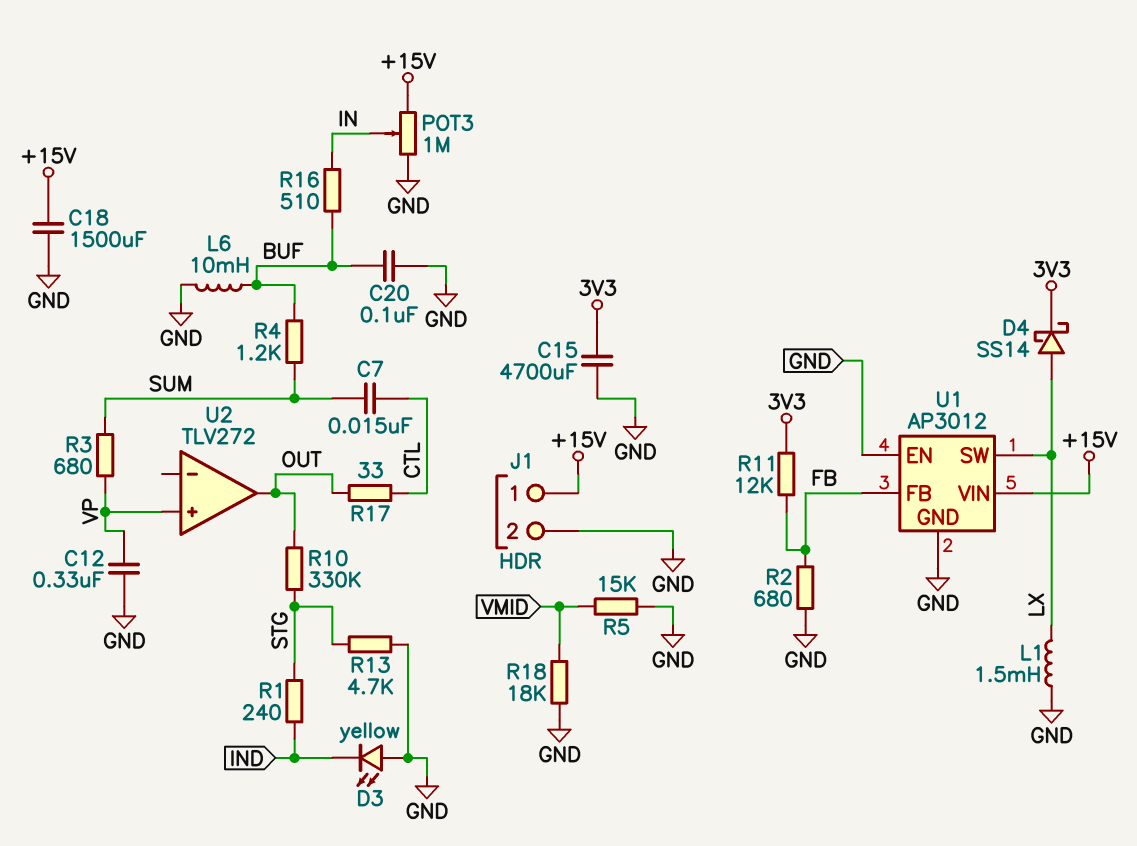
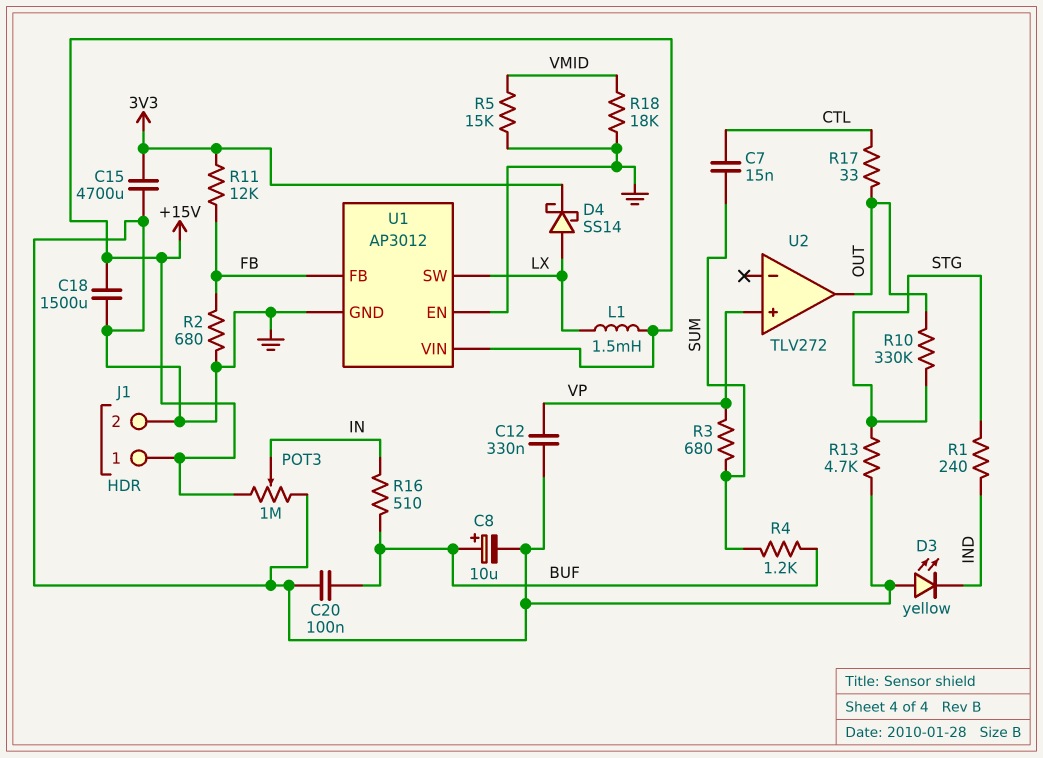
C8: none -> 10uF (plus BUF, minus GND)
L1: 1.5mH (GND, LX) -> 1.5mH (+15V, LX)
L6: 10mH (BUF, GND) -> none

